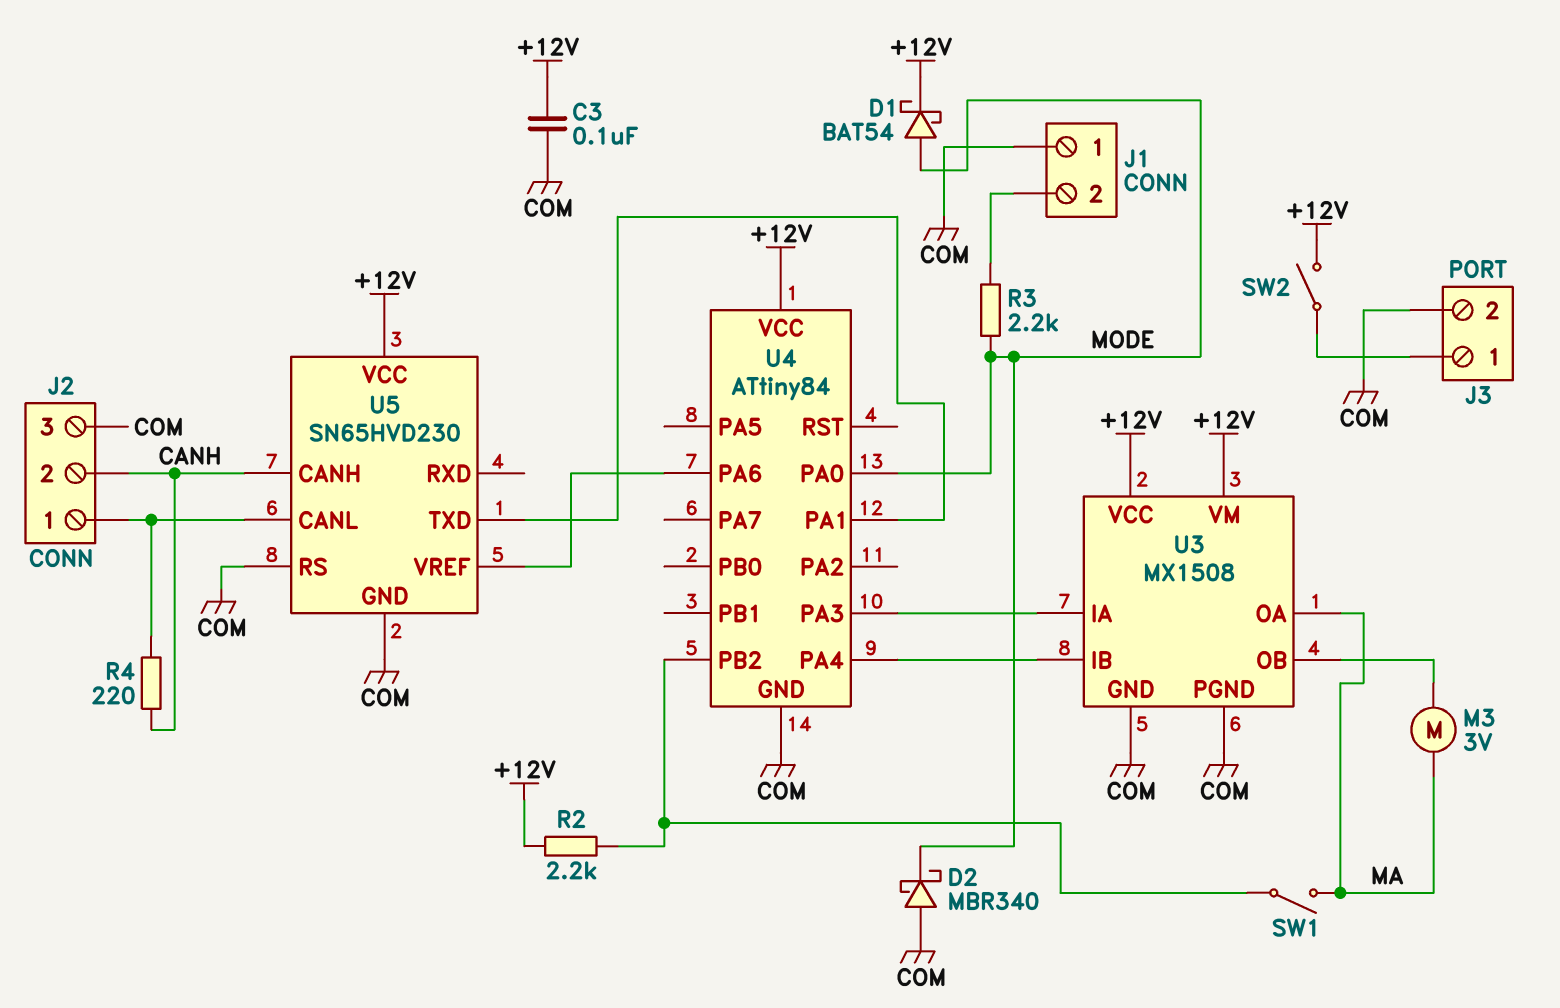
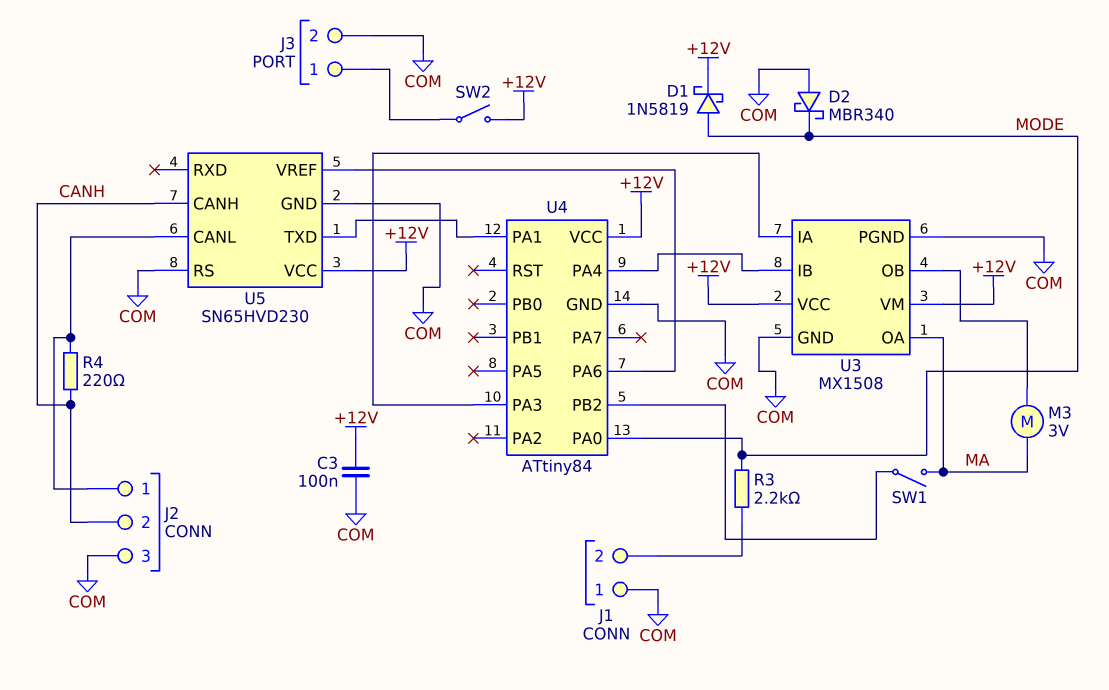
D1: schottky BAT54 (A MODE, K +12V) -> schottky 1N5819 (A MODE, K +12V)
R2: 2.2k (+12V, U4/PB2) -> none

